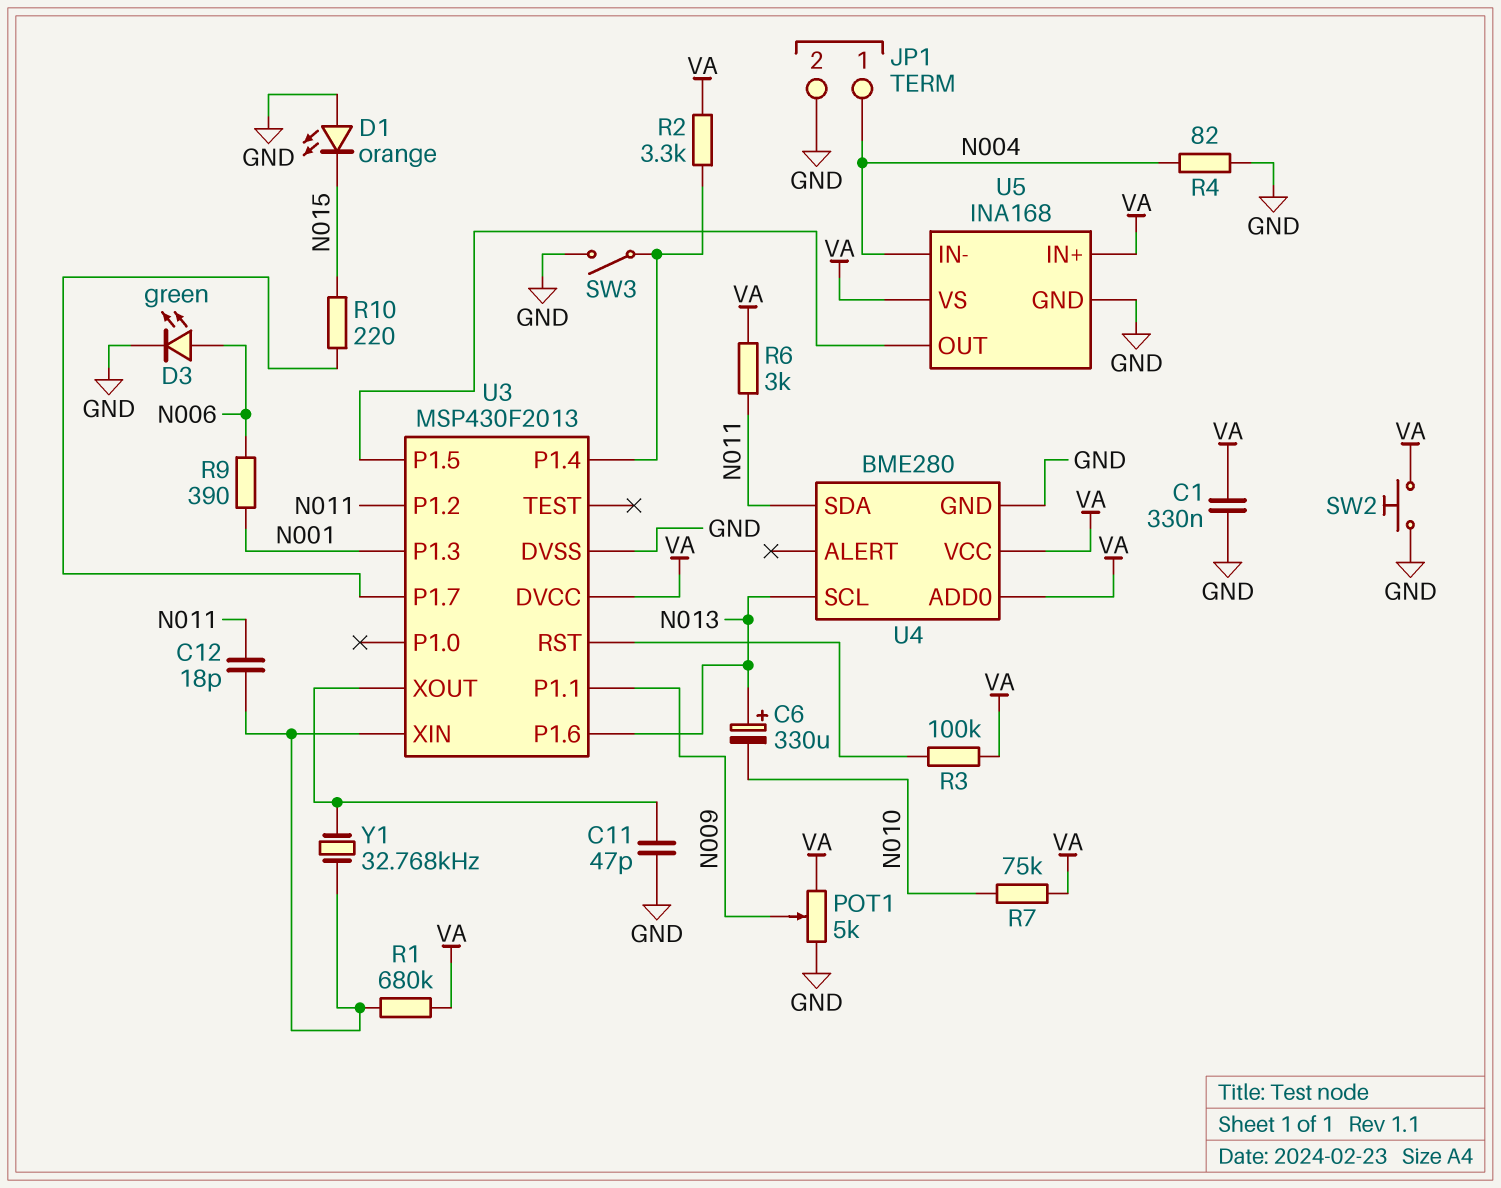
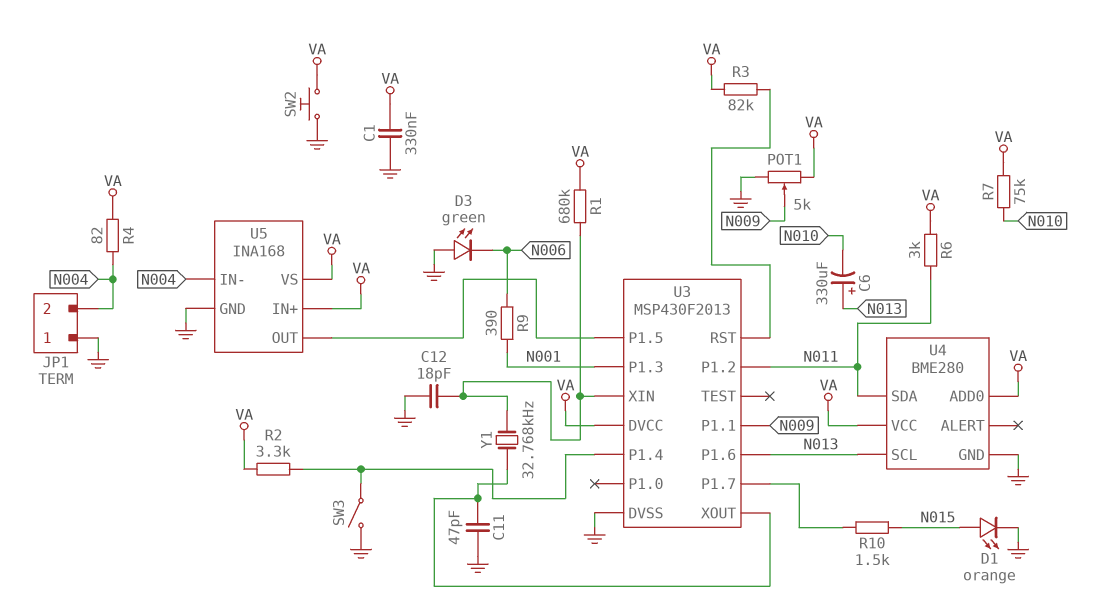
C12: 18pF (N011, U3/XIN) -> 18pF (GND, U3/XIN)
D1: LED orange (A GND, K N015) -> LED orange (A N015, K GND)
D3: LED green (A N006, K GND) -> LED green (A GND, K N006)
JP1 pin 1: N004 -> GND
JP1 pin 2: GND -> N004
R3: 100k (U3/RST, VA) -> 82k (U3/RST, VA)
R4: 82 (GND, N004) -> 82 (N004, VA)
R10: 220 (N015, U3/P1.7) -> 1.5k (N015, U3/P1.7)

